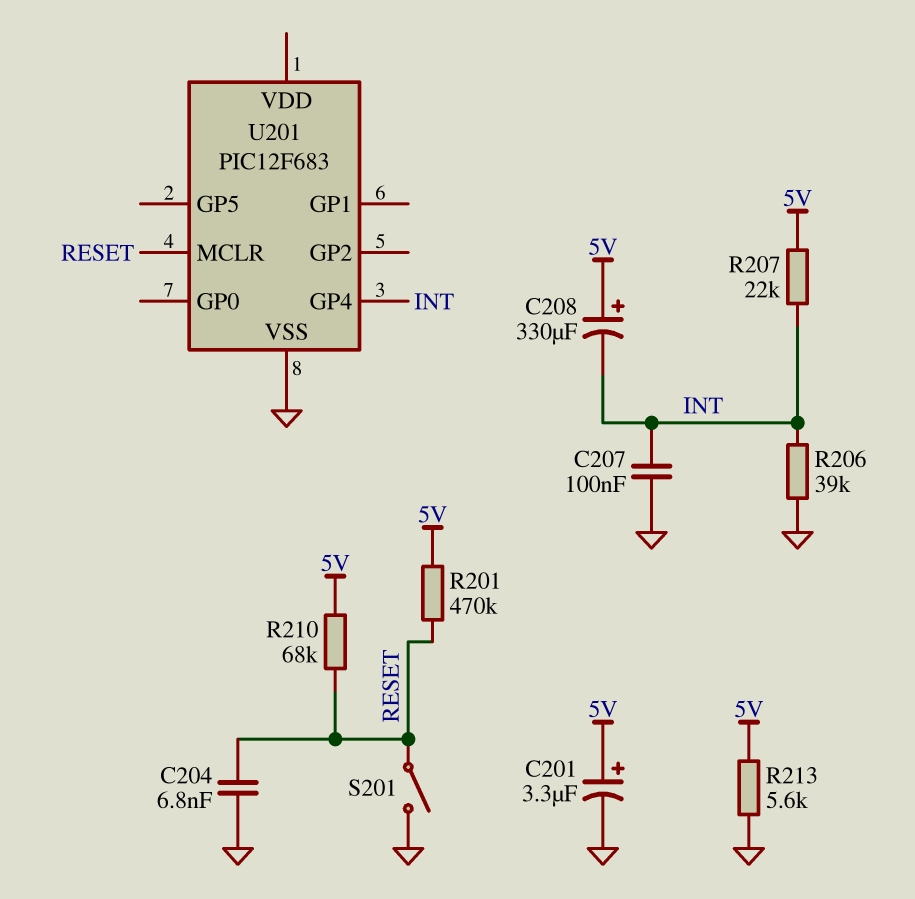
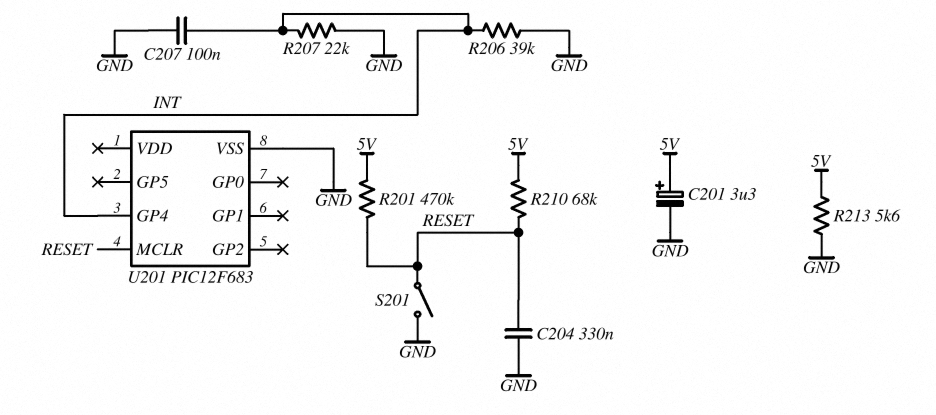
C204: 6.8nF (GND, RESET) -> 330nF (GND, RESET)
C208: 330uF (plus 5V, minus INT) -> none
R207: 22k (5V, INT) -> 22k (GND, INT)

